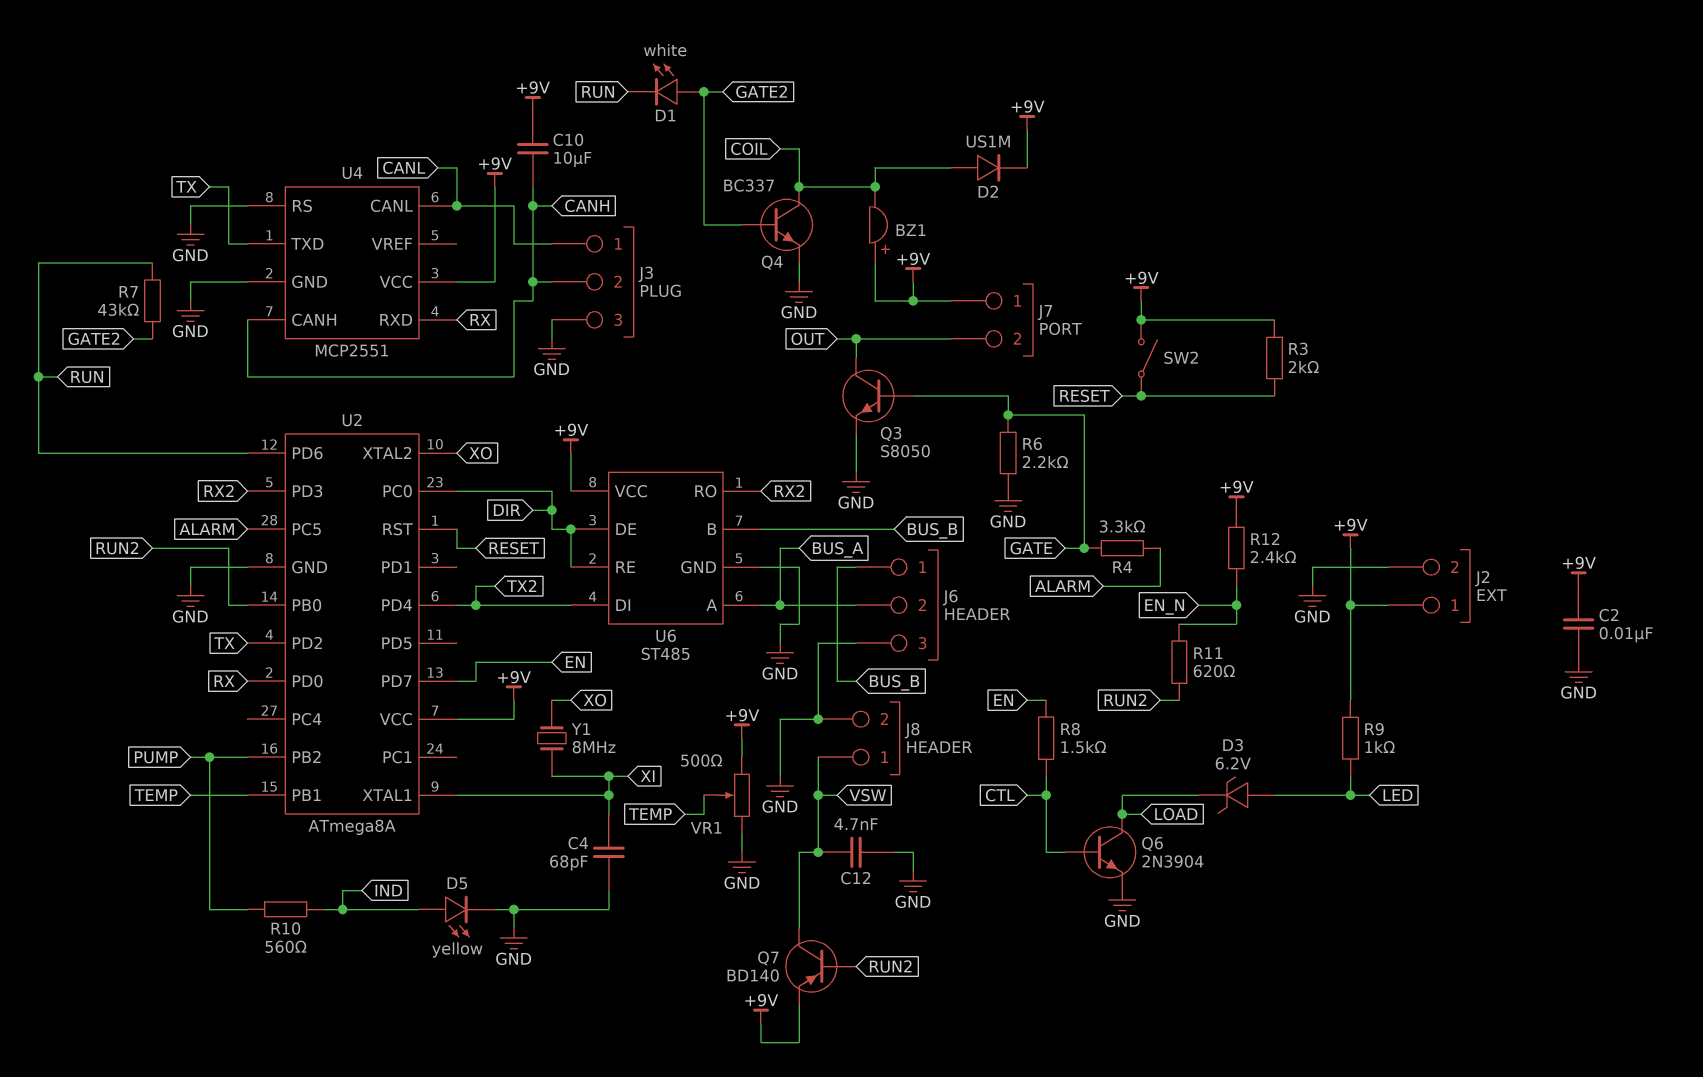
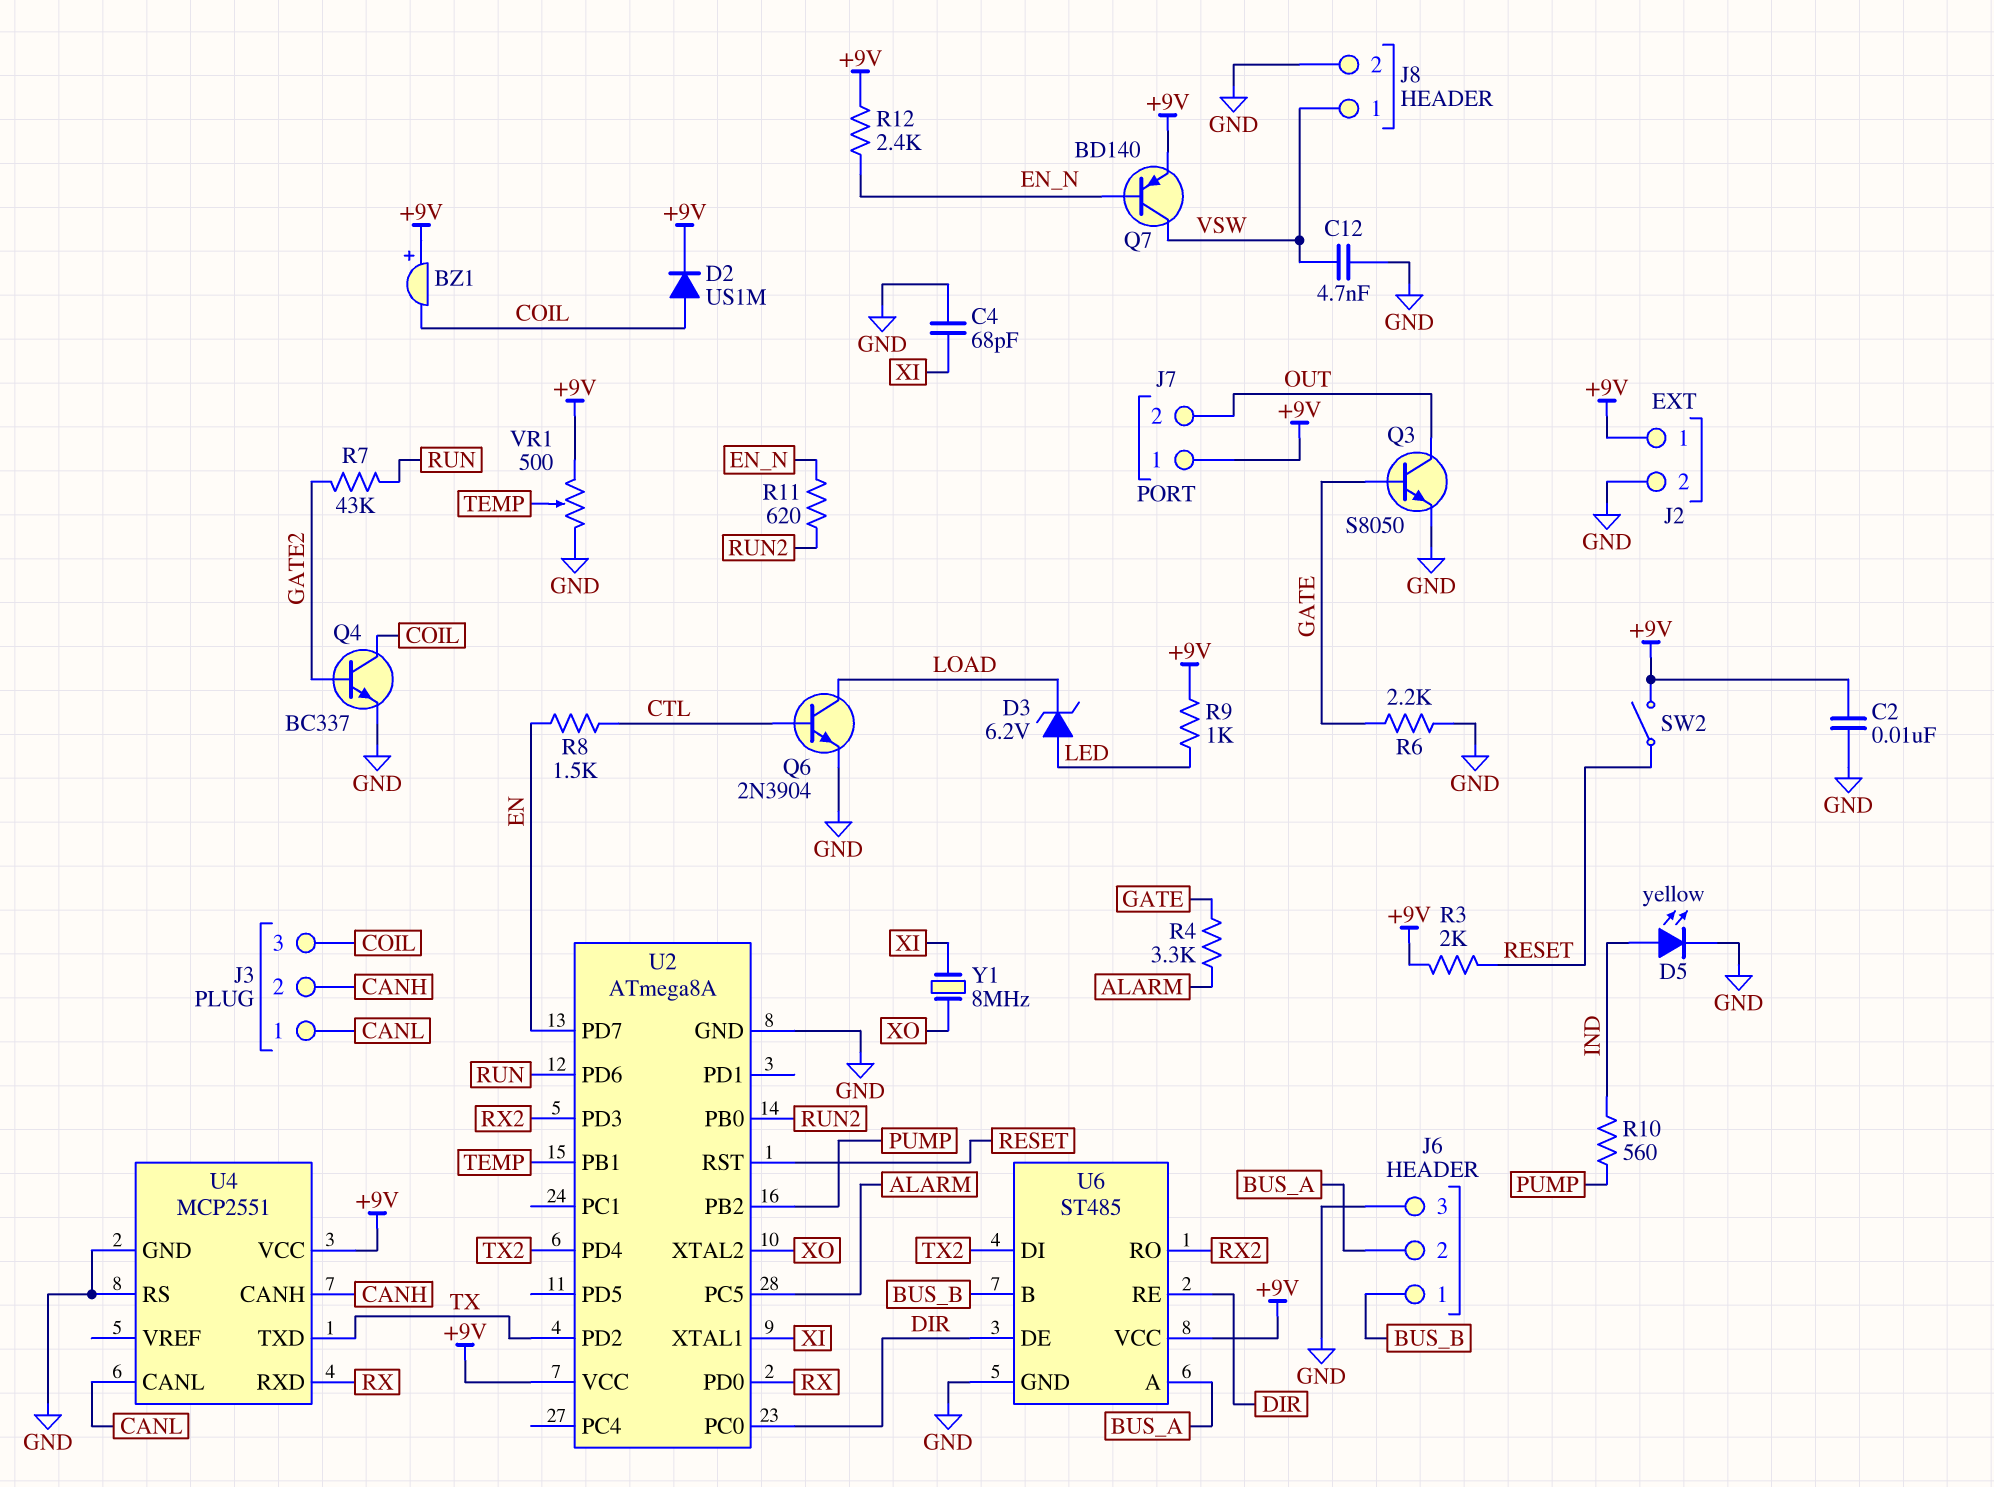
C10: 10uF (+9V, CANH) -> none
D1: LED white (A GATE2, K RUN) -> none
J3 pin 3: GND -> COIL
Q7: PNP BD140 (B RUN2, C VSW, E +9V) -> PNP BD140 (B EN_N, C VSW, E +9V)

